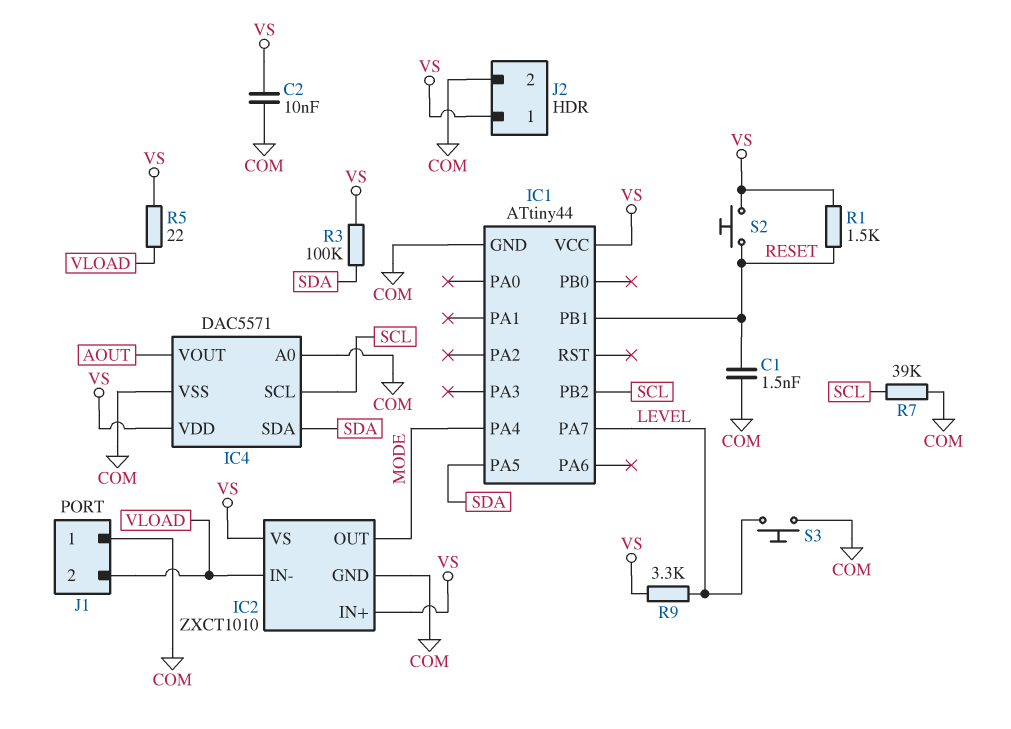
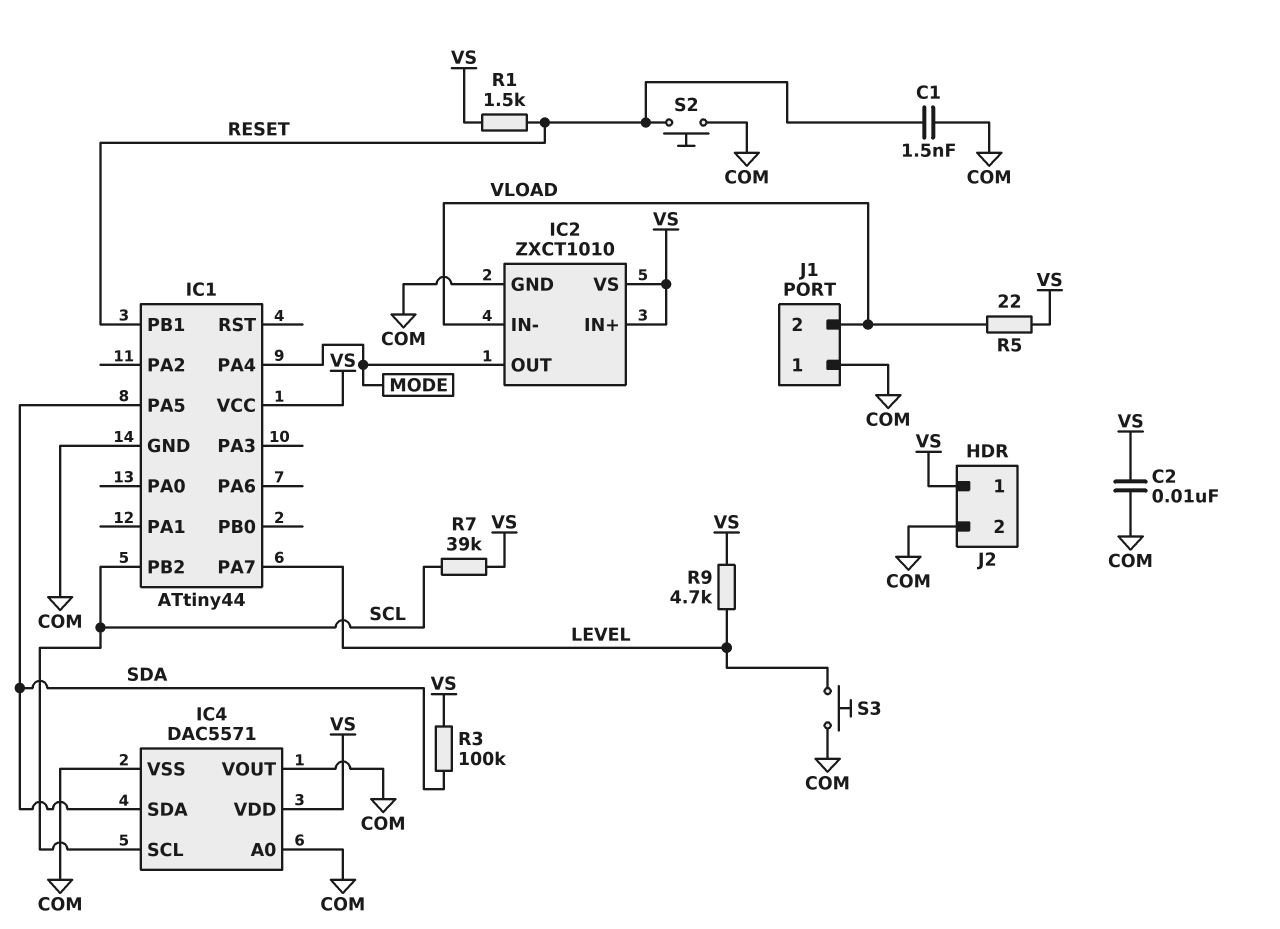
IC4 pin VOUT: AOUT -> COM
R7: 39k (COM, SCL) -> 39k (SCL, VS)
R9: 3.3k (LEVEL, VS) -> 4.7k (LEVEL, VS)
S2: button (RESET, VS) -> button (COM, RESET)

